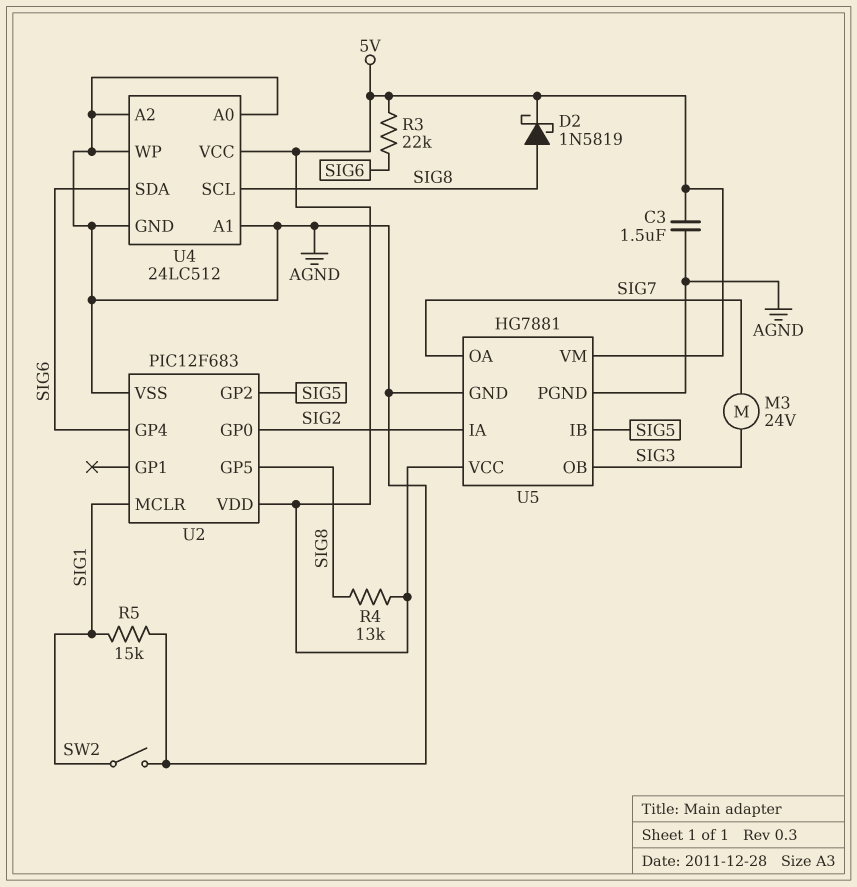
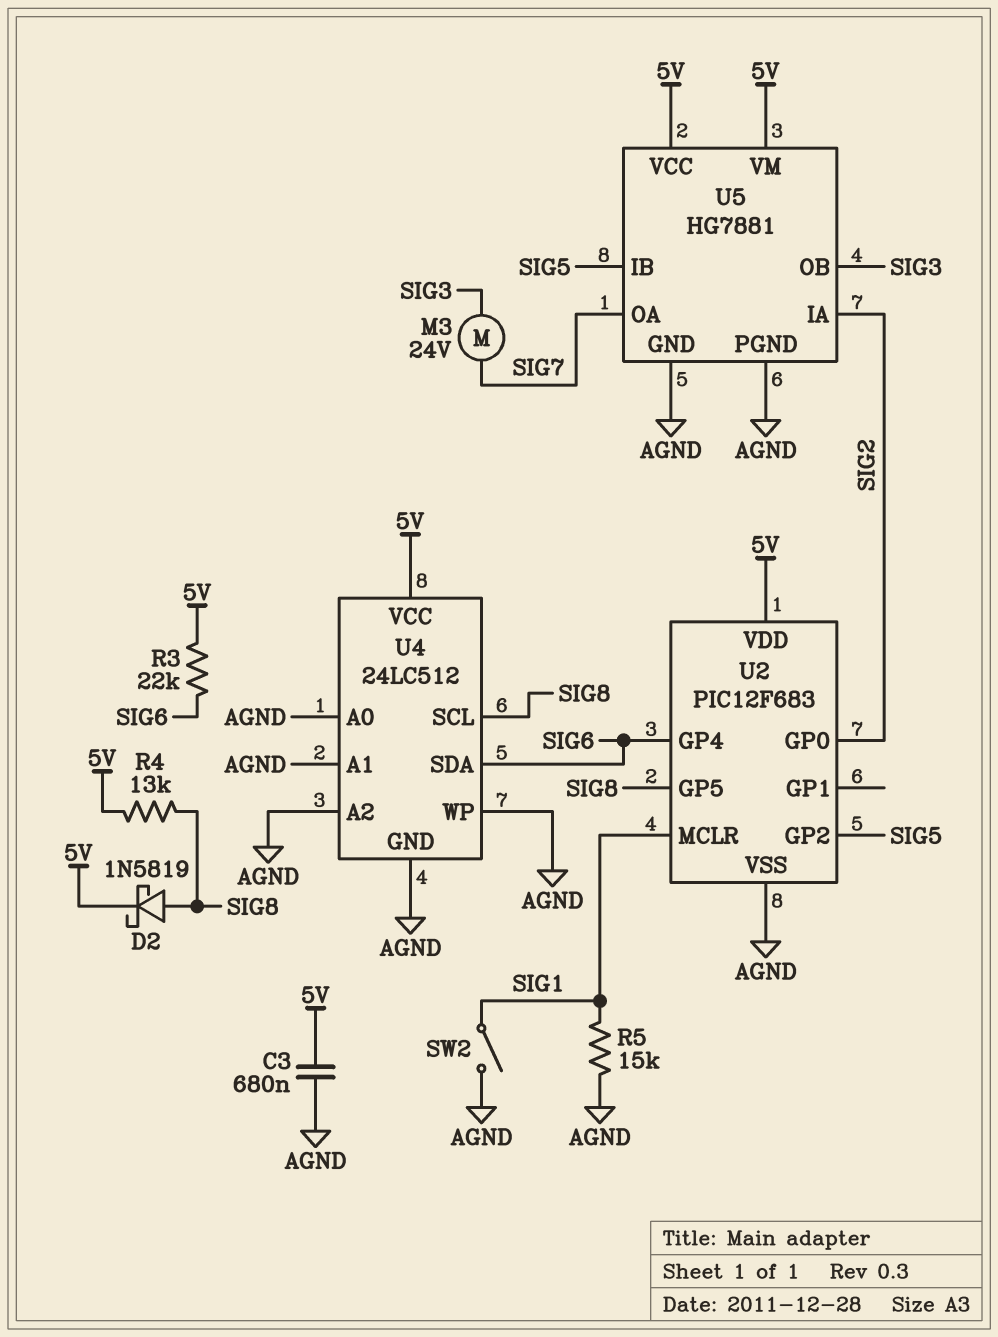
C3: 1.5uF (5V, AGND) -> 680nF (5V, AGND)

